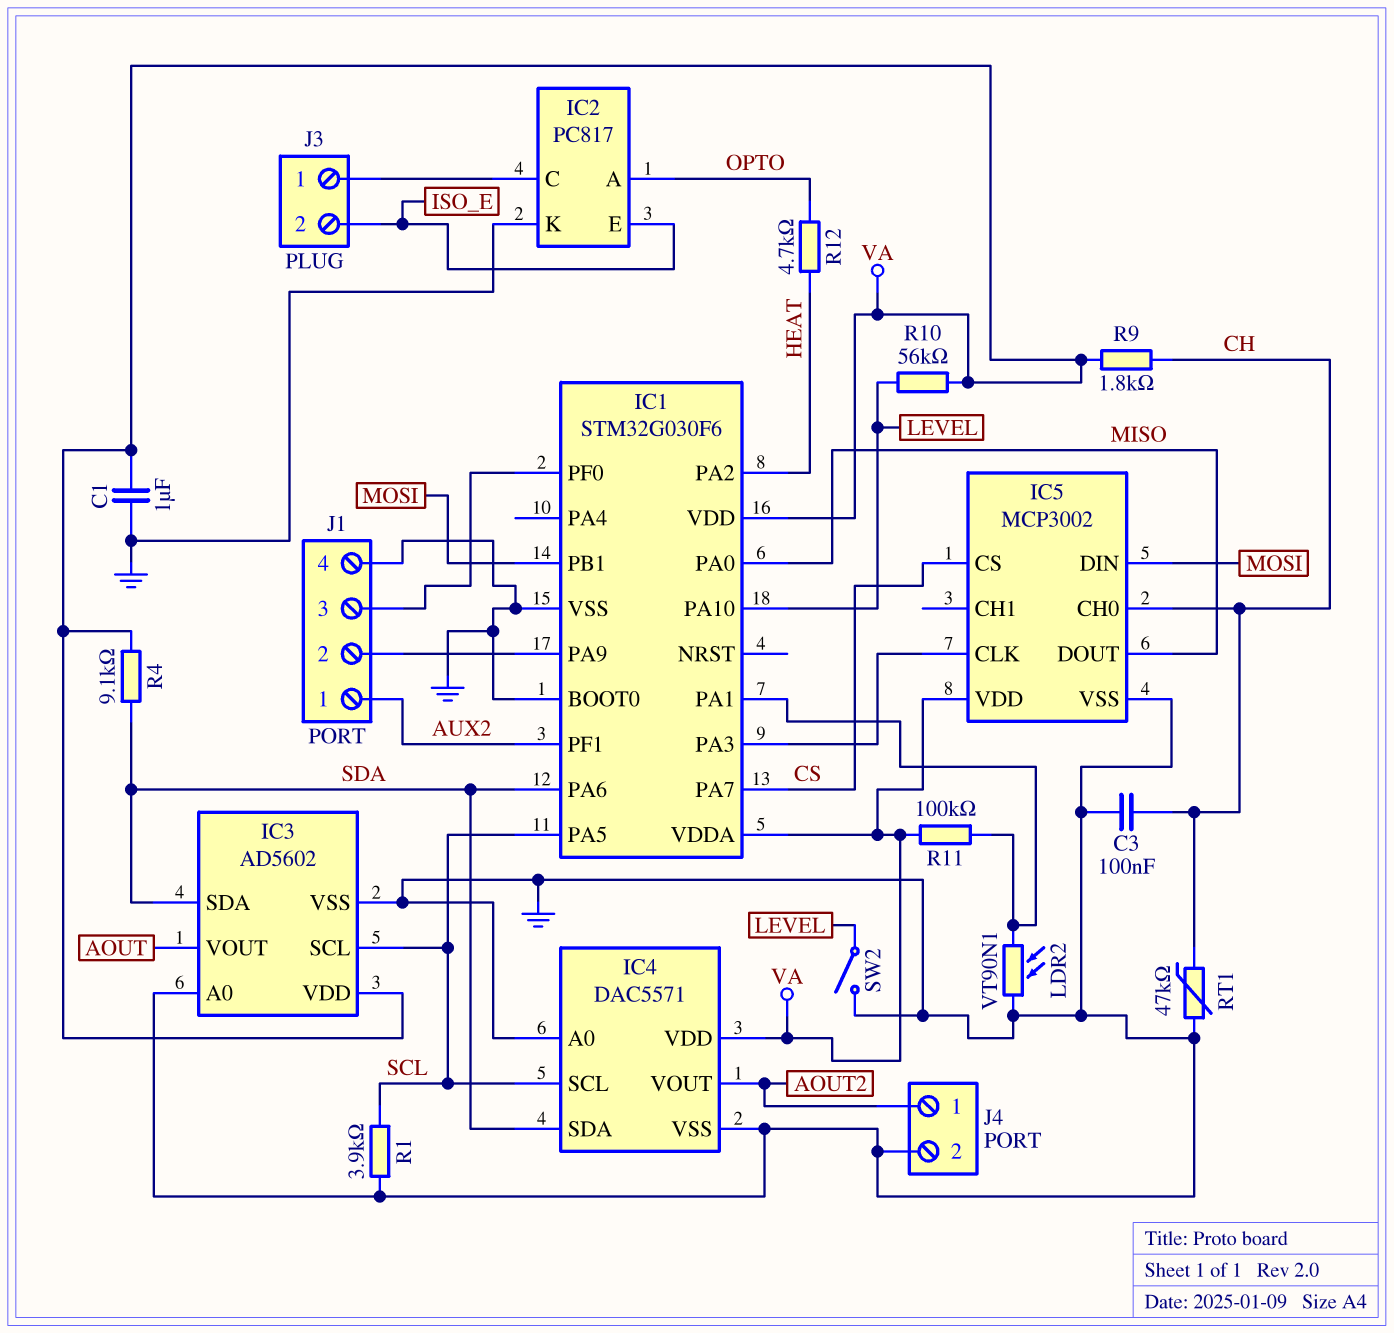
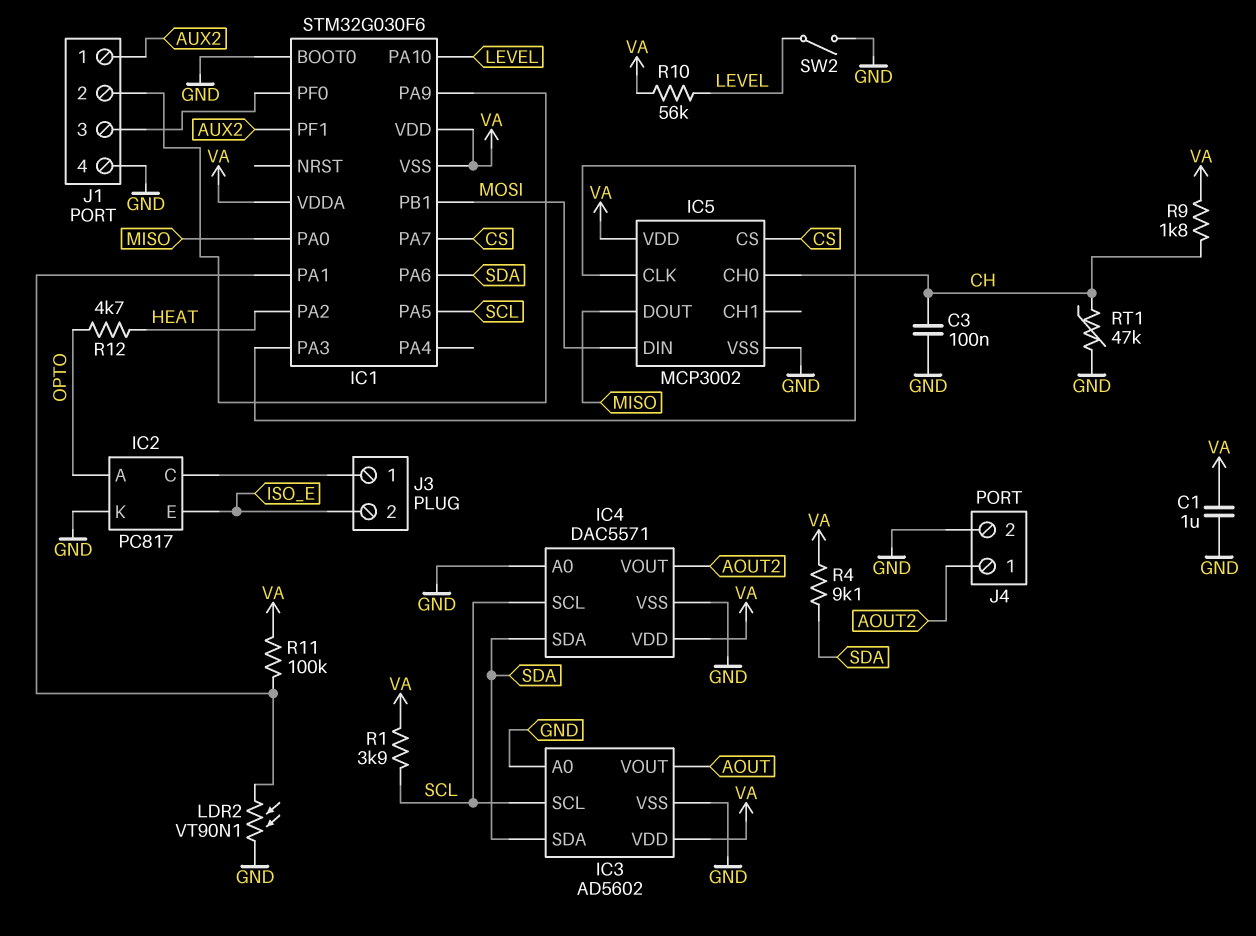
IC1 pin VSS: GND -> VA
R1: 3.9k (GND, SCL) -> 3.9k (SCL, VA)

